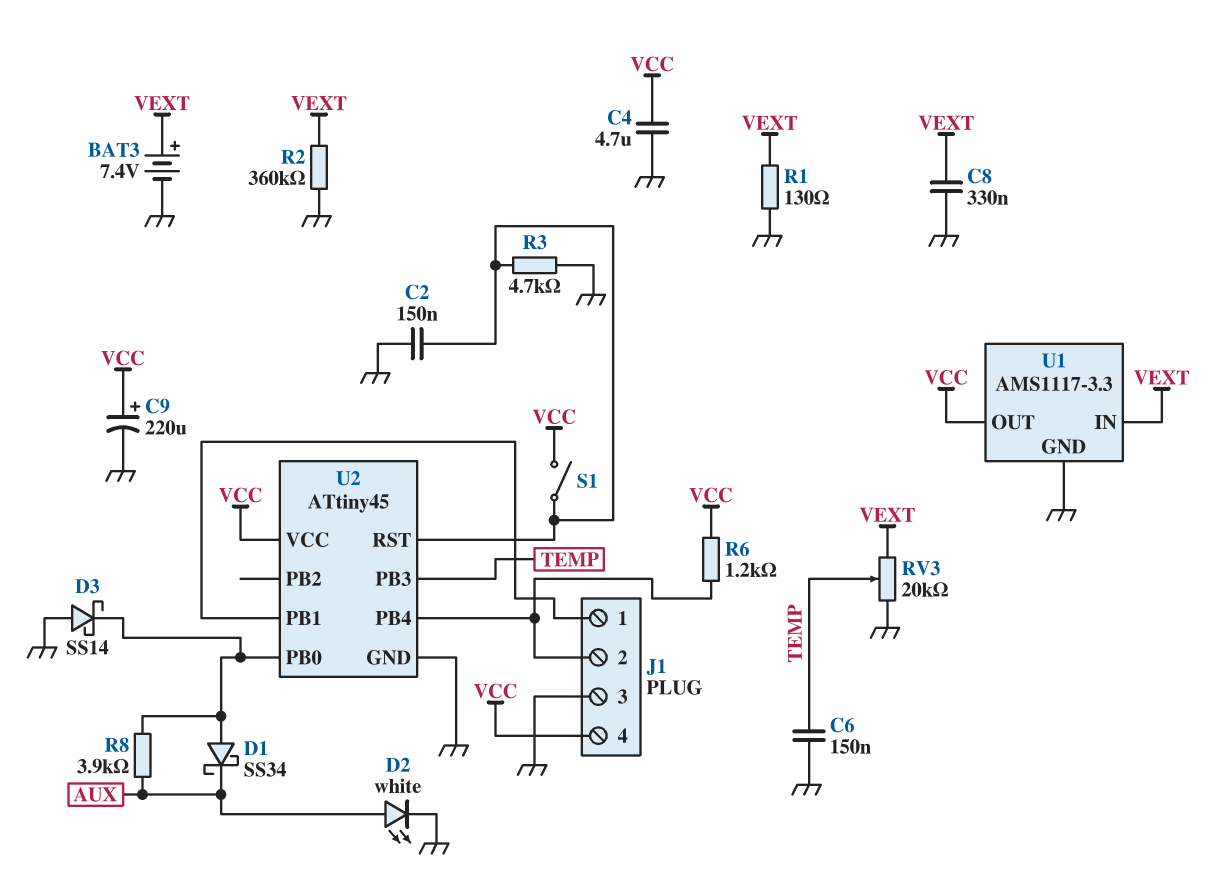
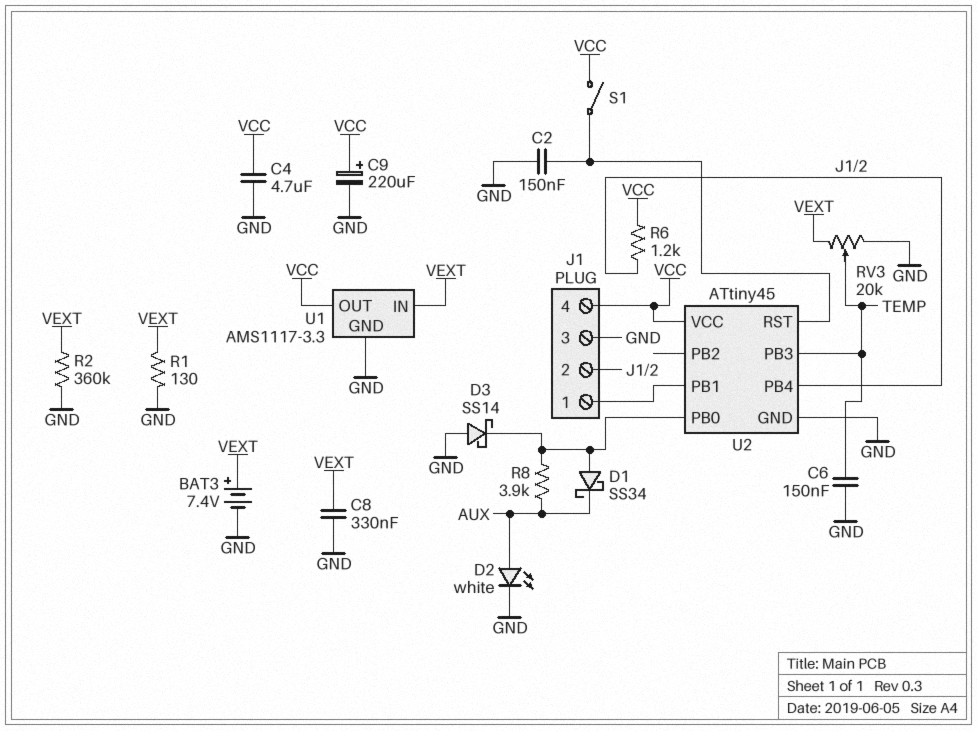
R3: 4.7k (GND, U2/RST) -> none

